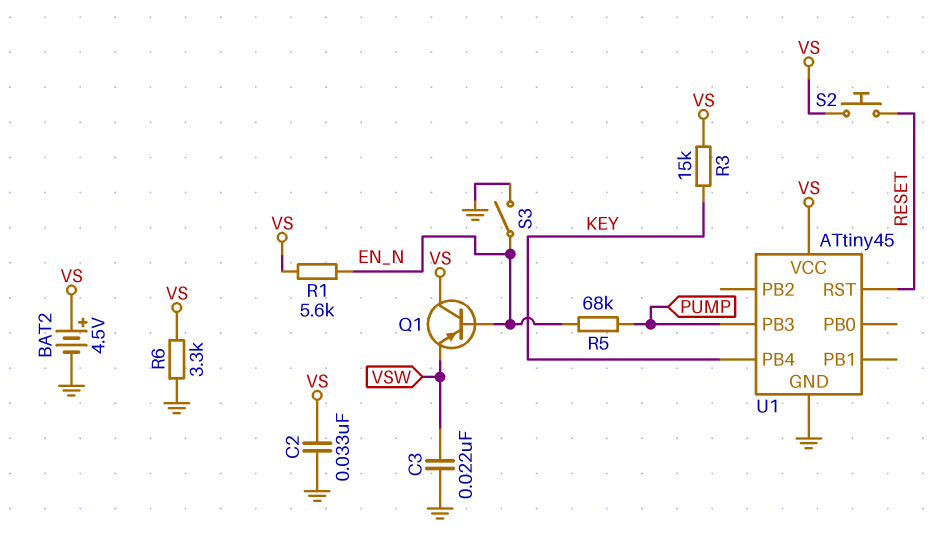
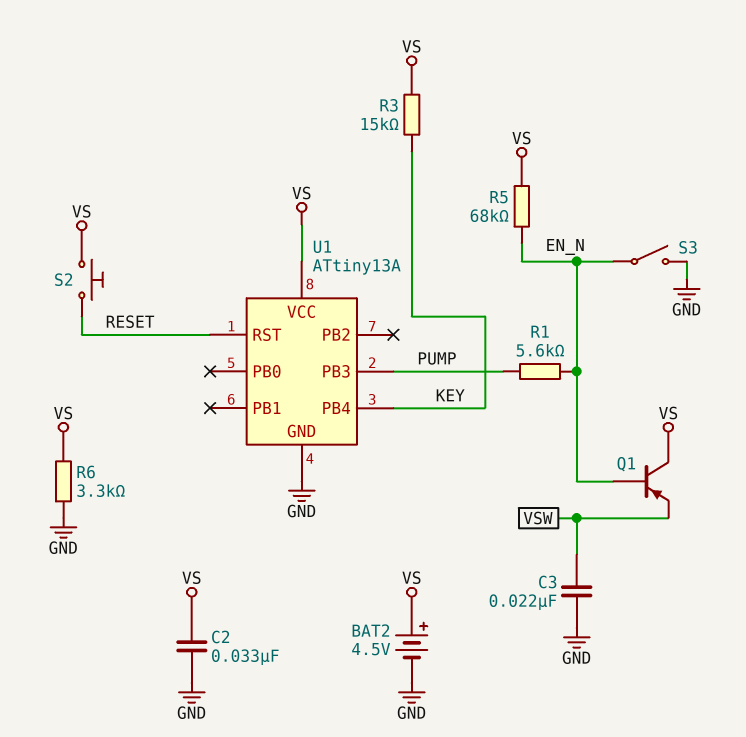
R1: 5.6k (EN_N, VS) -> 5.6k (EN_N, PUMP)
R5: 68k (EN_N, PUMP) -> 68k (EN_N, VS)
U1: ATtiny45 -> ATtiny13A

